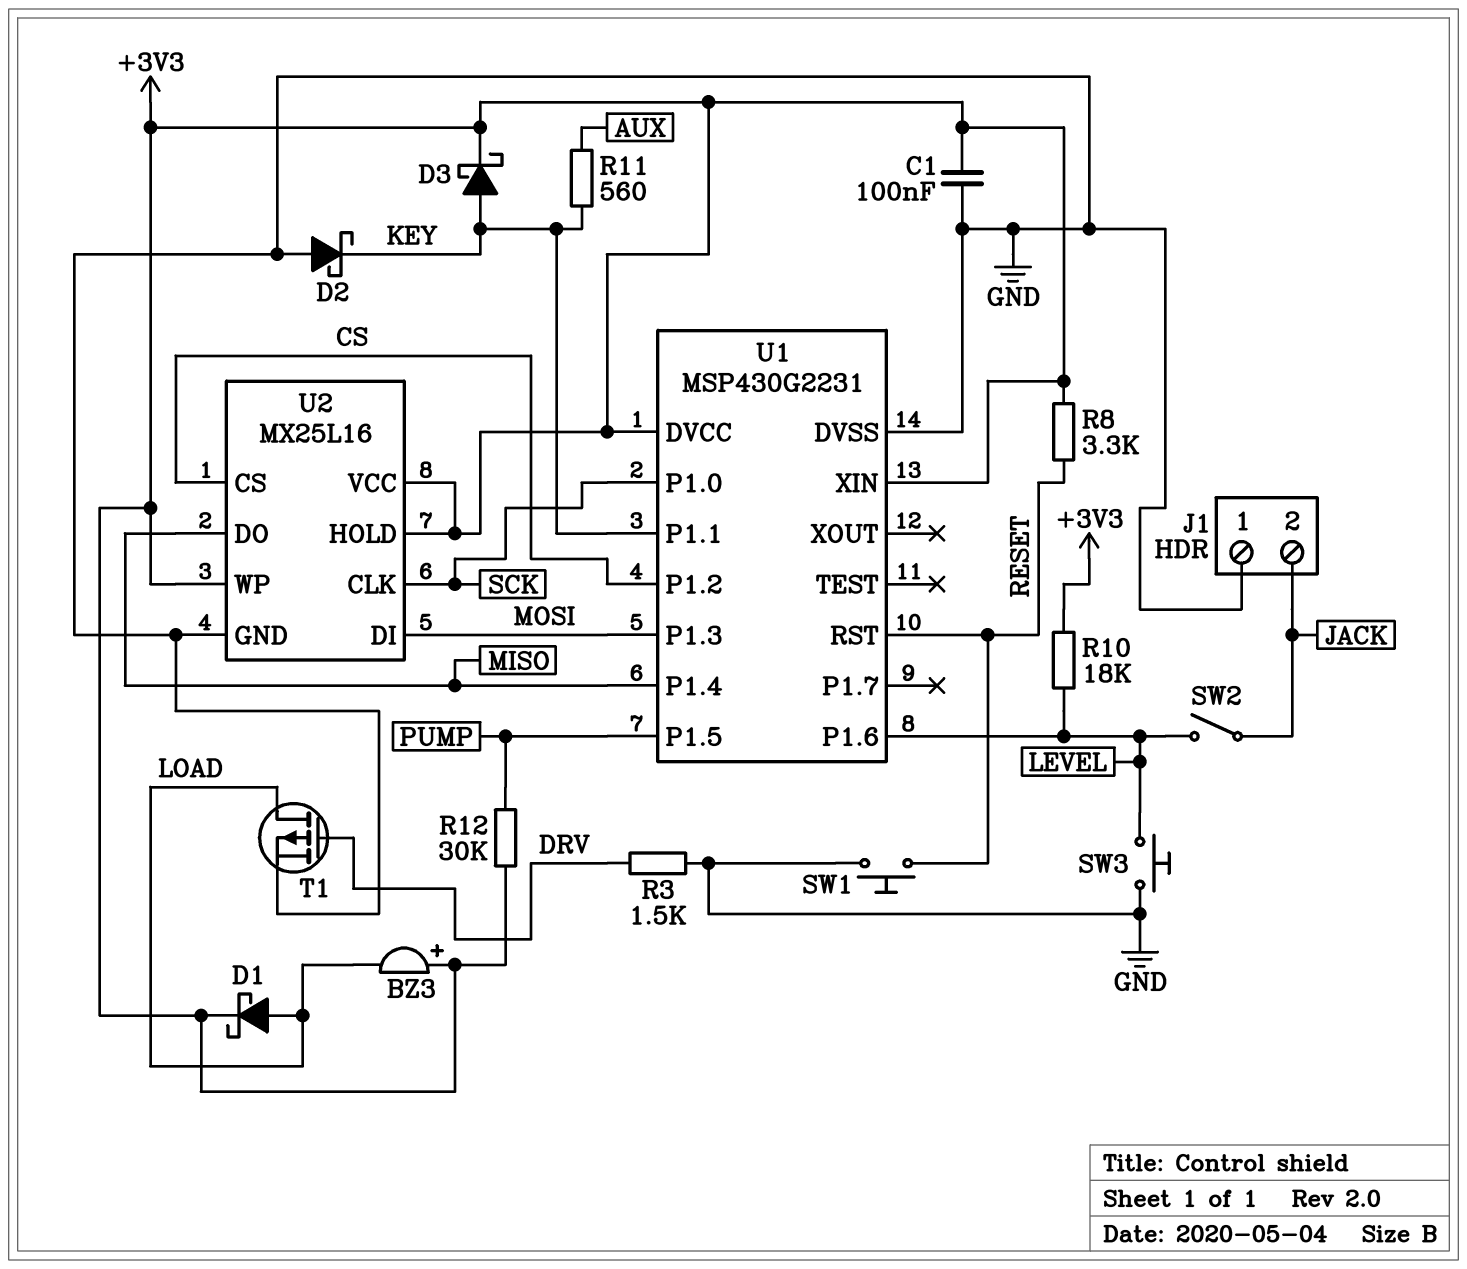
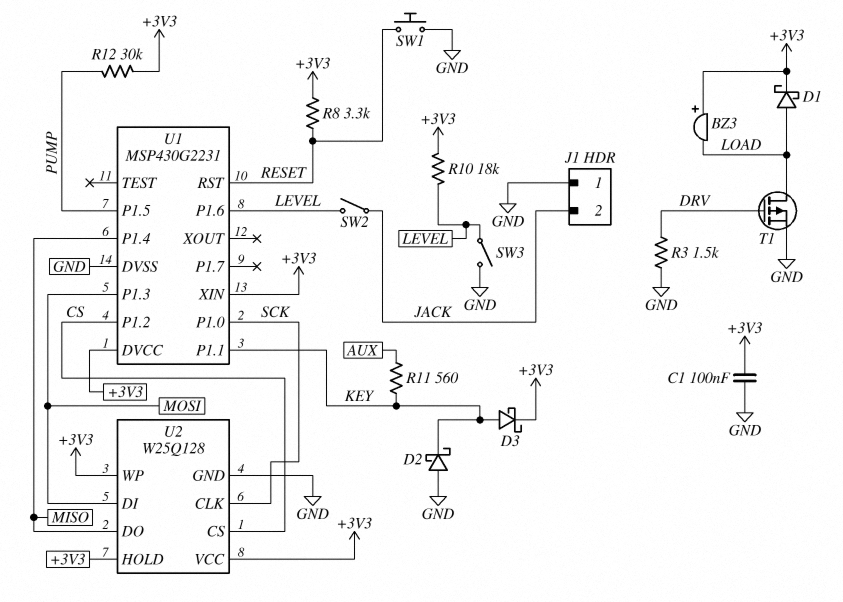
SW3: button (GND, LEVEL) -> switch (GND, LEVEL)
U2: MX25L16 -> W25Q128

